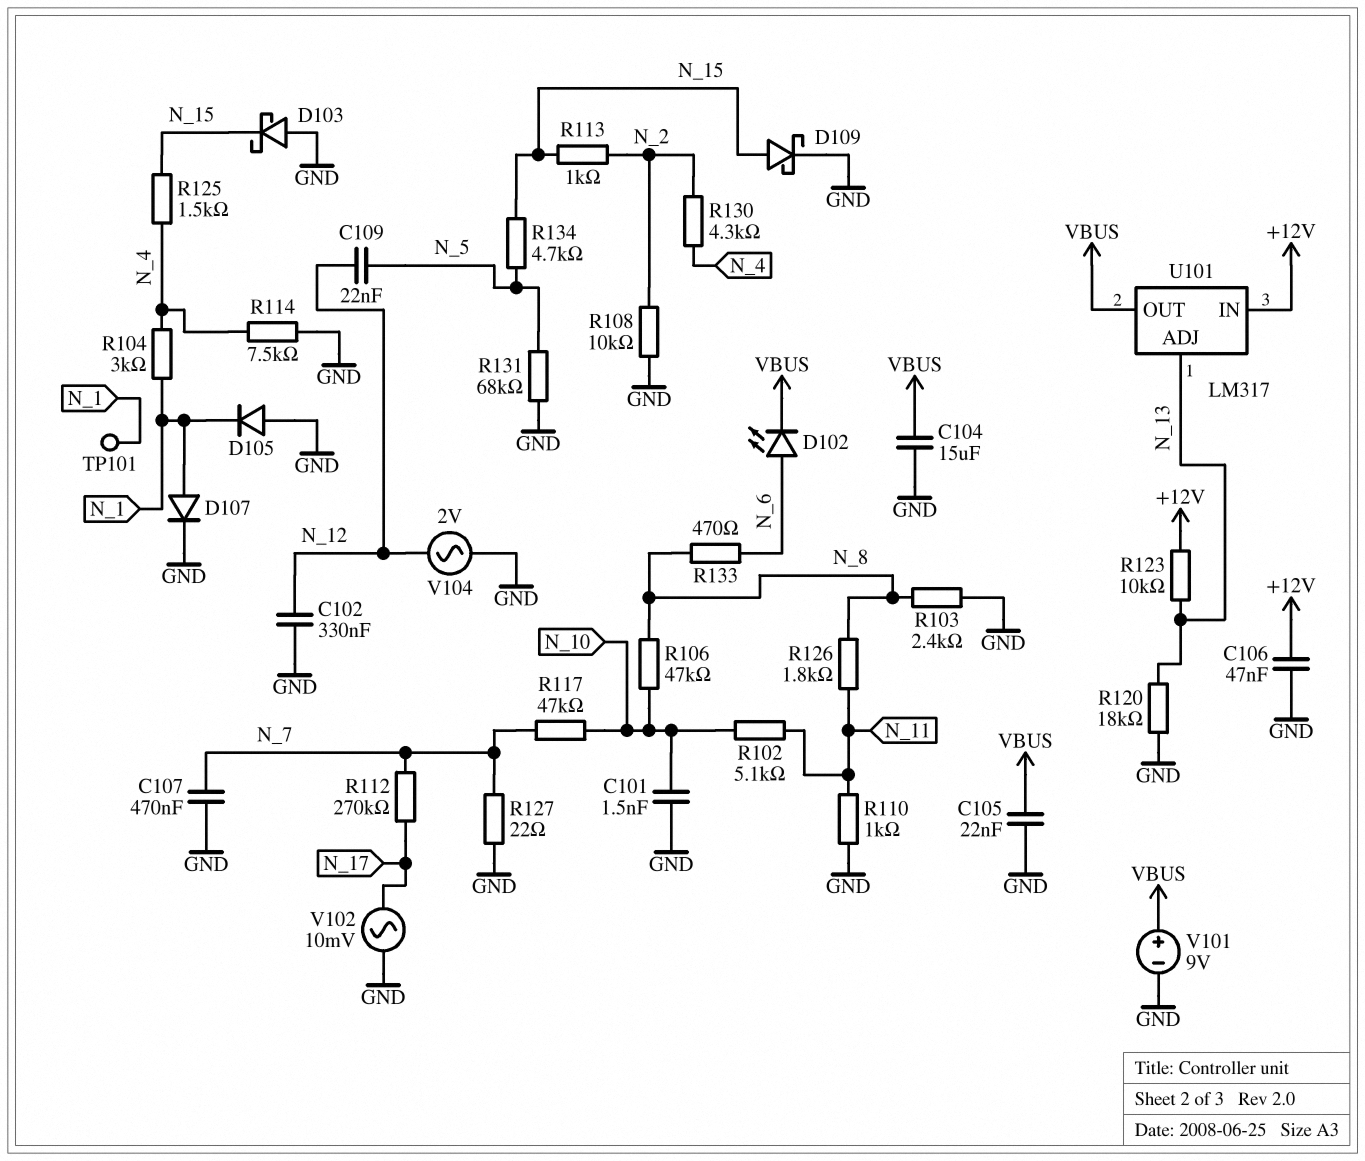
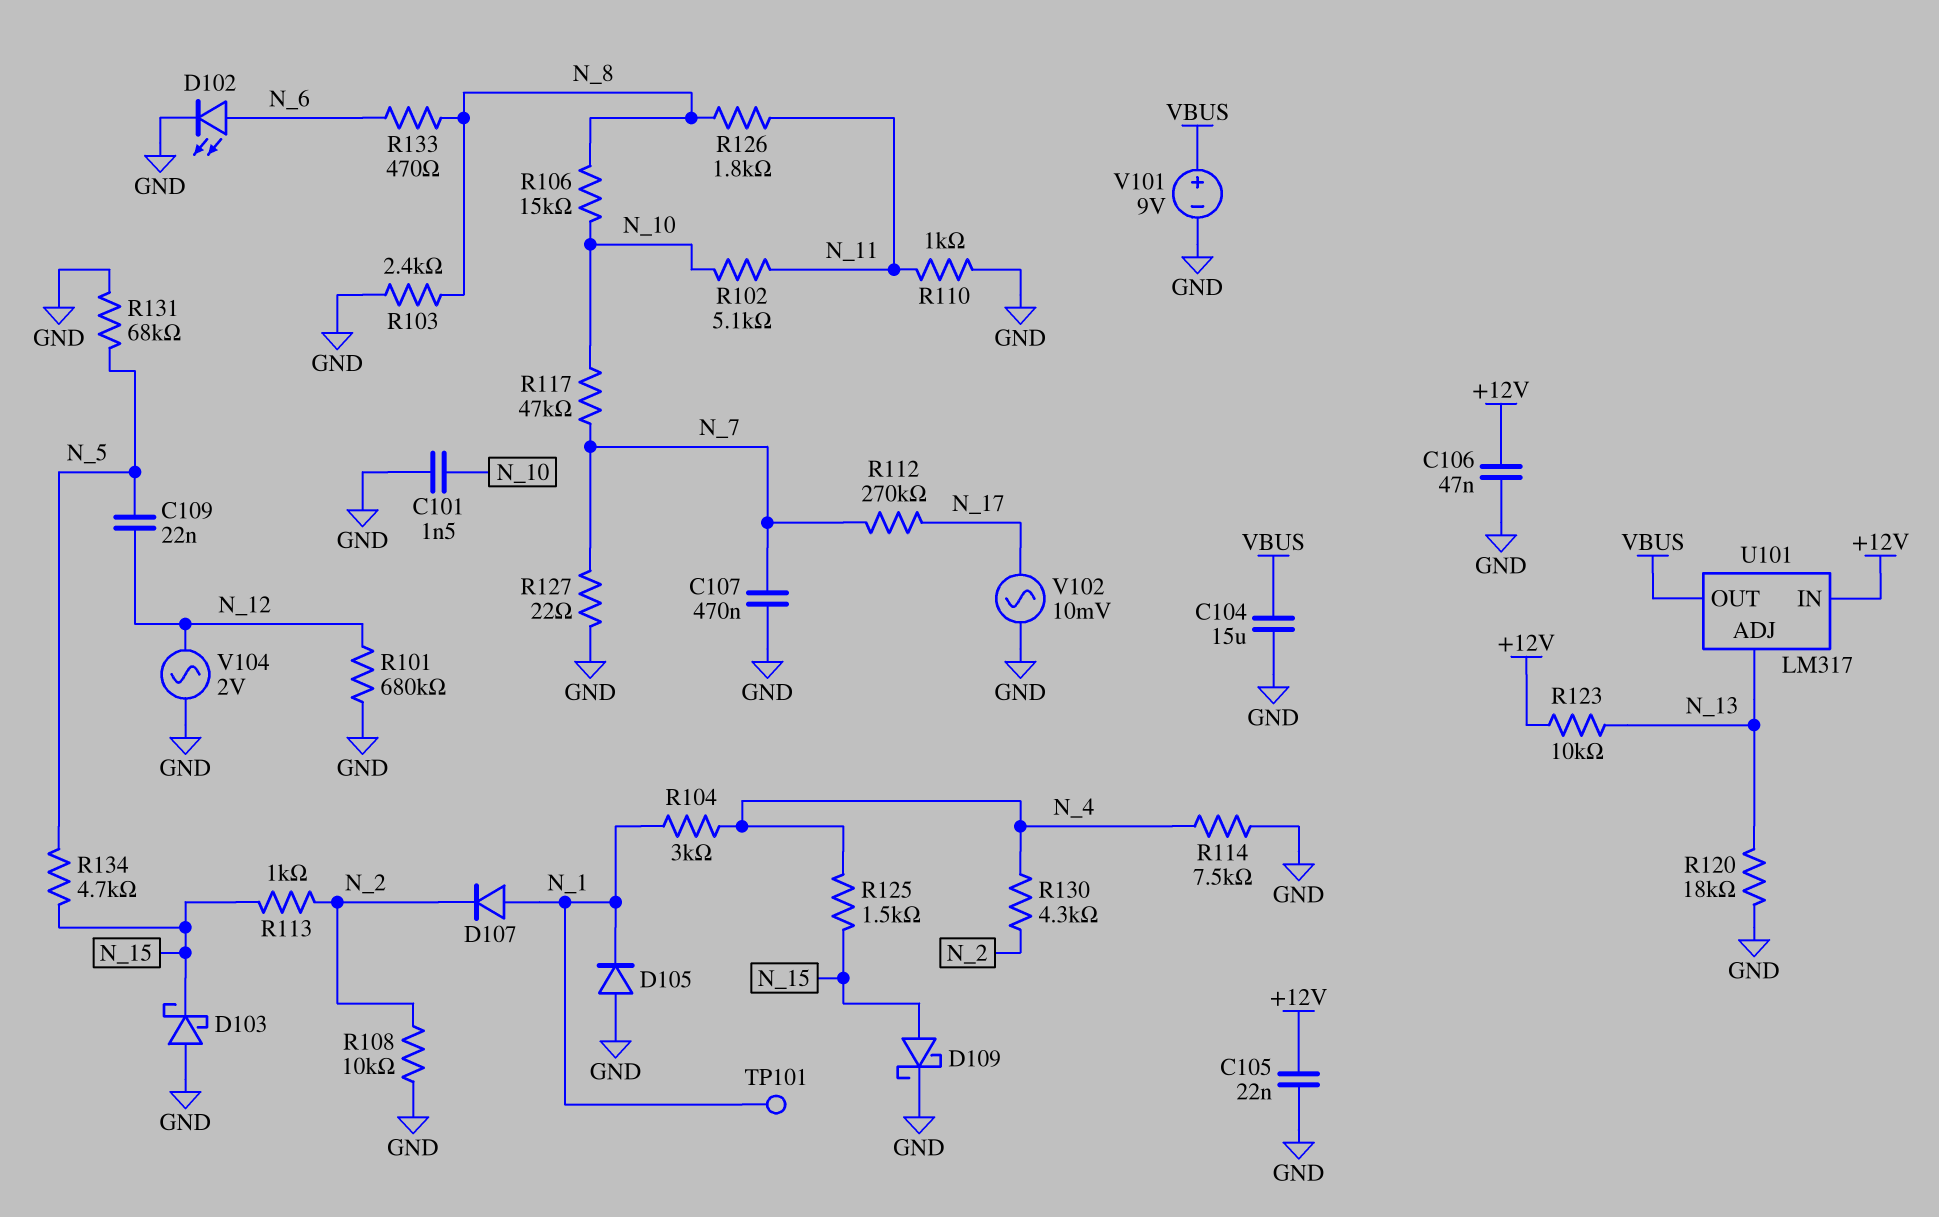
C102: 330nF (GND, N_12) -> none
C105: 22nF (GND, VBUS) -> 22nF (+12V, GND)
D102: LED (A N_6, K VBUS) -> LED (A N_6, K GND)
D107: diode (A N_1, K GND) -> diode (A N_1, K N_2)
R101: none -> 680k (GND, N_12)
R106: 47k (N_8, N_10) -> 15k (N_8, N_10)

